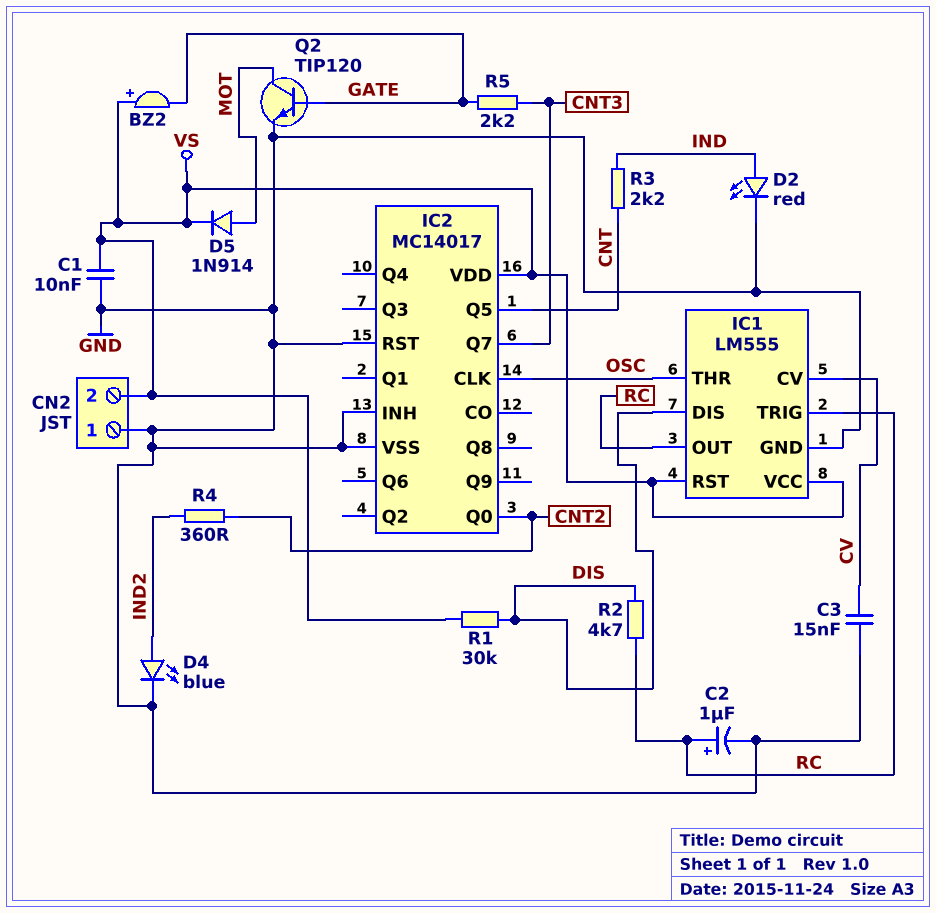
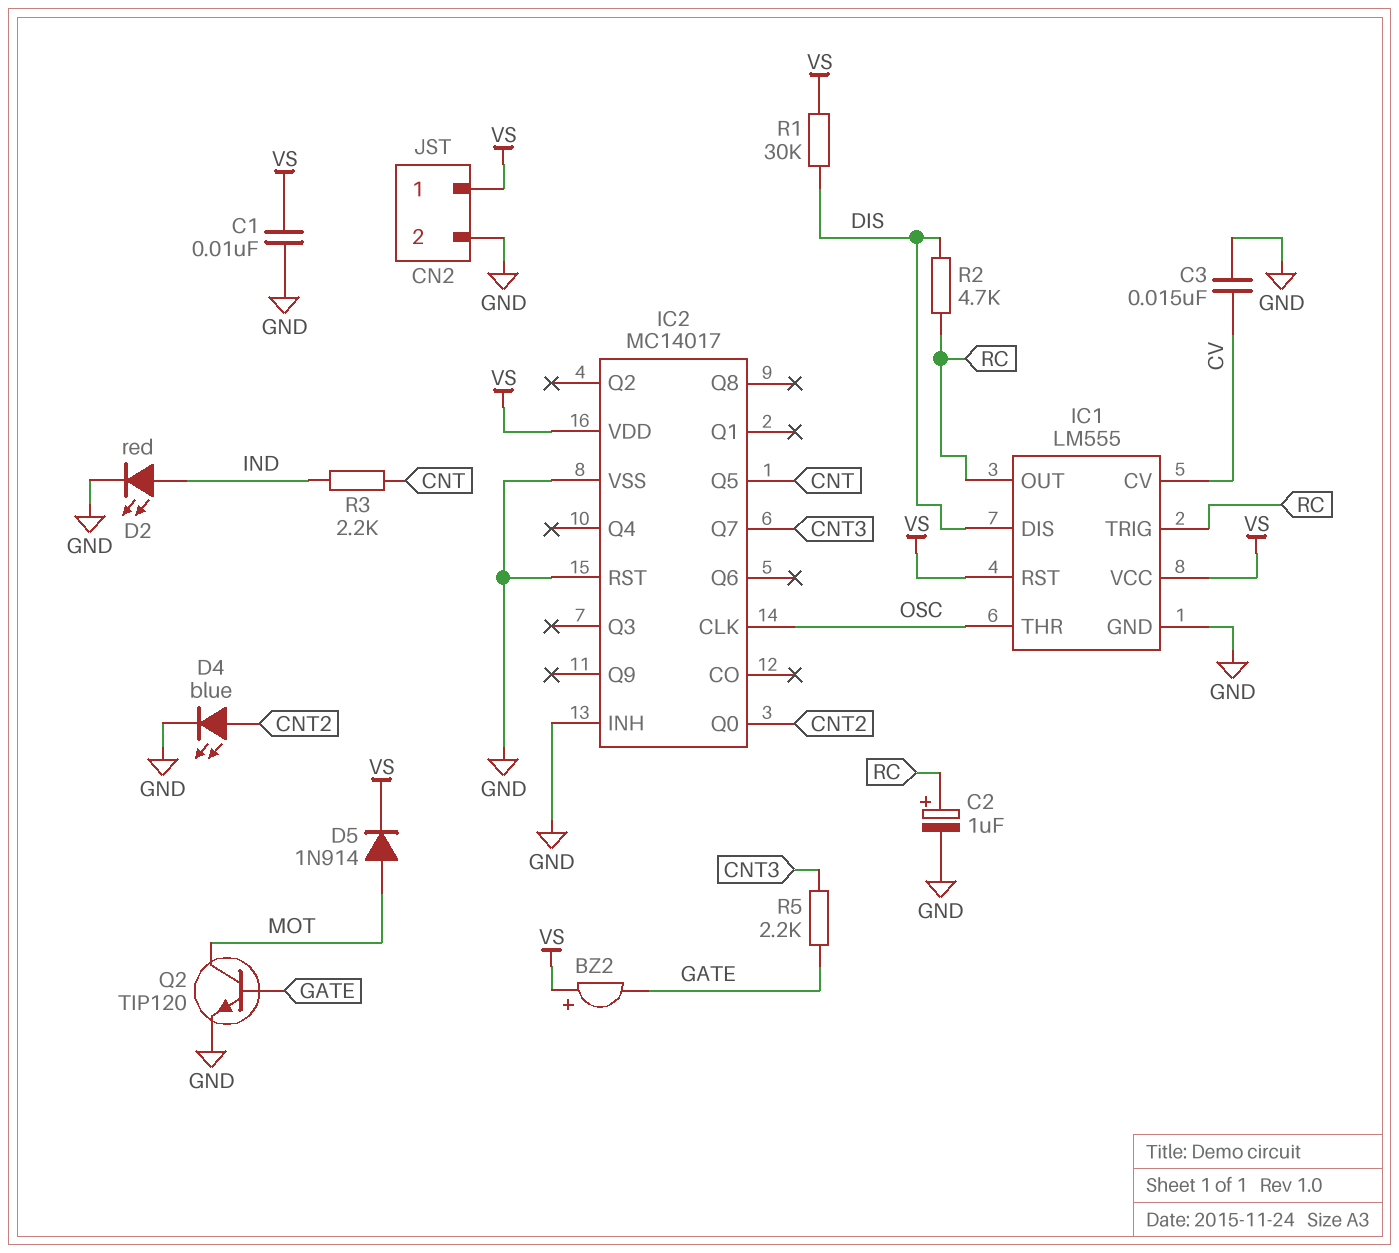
CN2 pin 1: GND -> VS
CN2 pin 2: VS -> GND
D4: LED blue (A IND2, K GND) -> LED blue (A CNT2, K GND)
R4: 360 (CNT2, IND2) -> none

